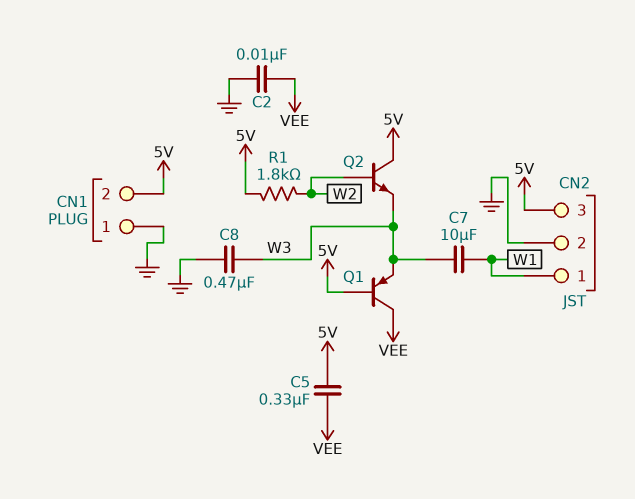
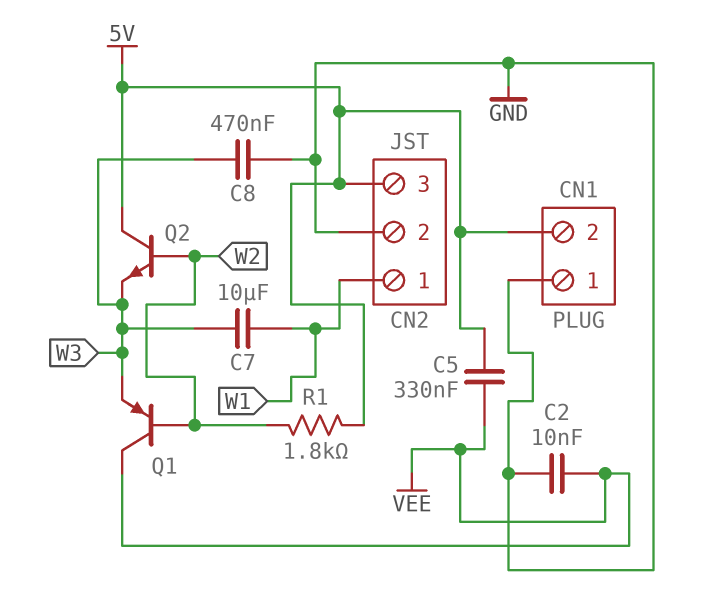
Q1: PNP (B 5V, C VEE, E W3) -> PNP (B W2, C VEE, E W3)

